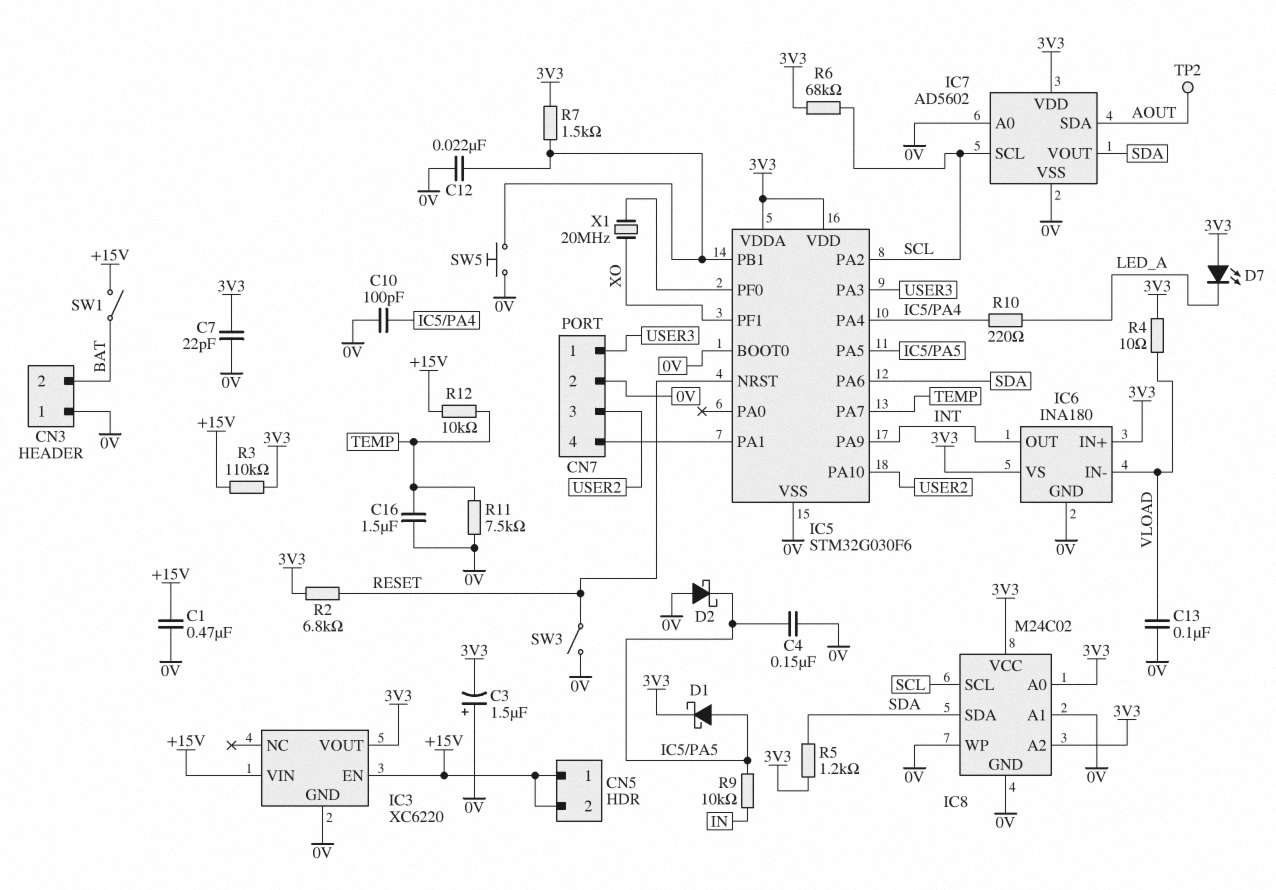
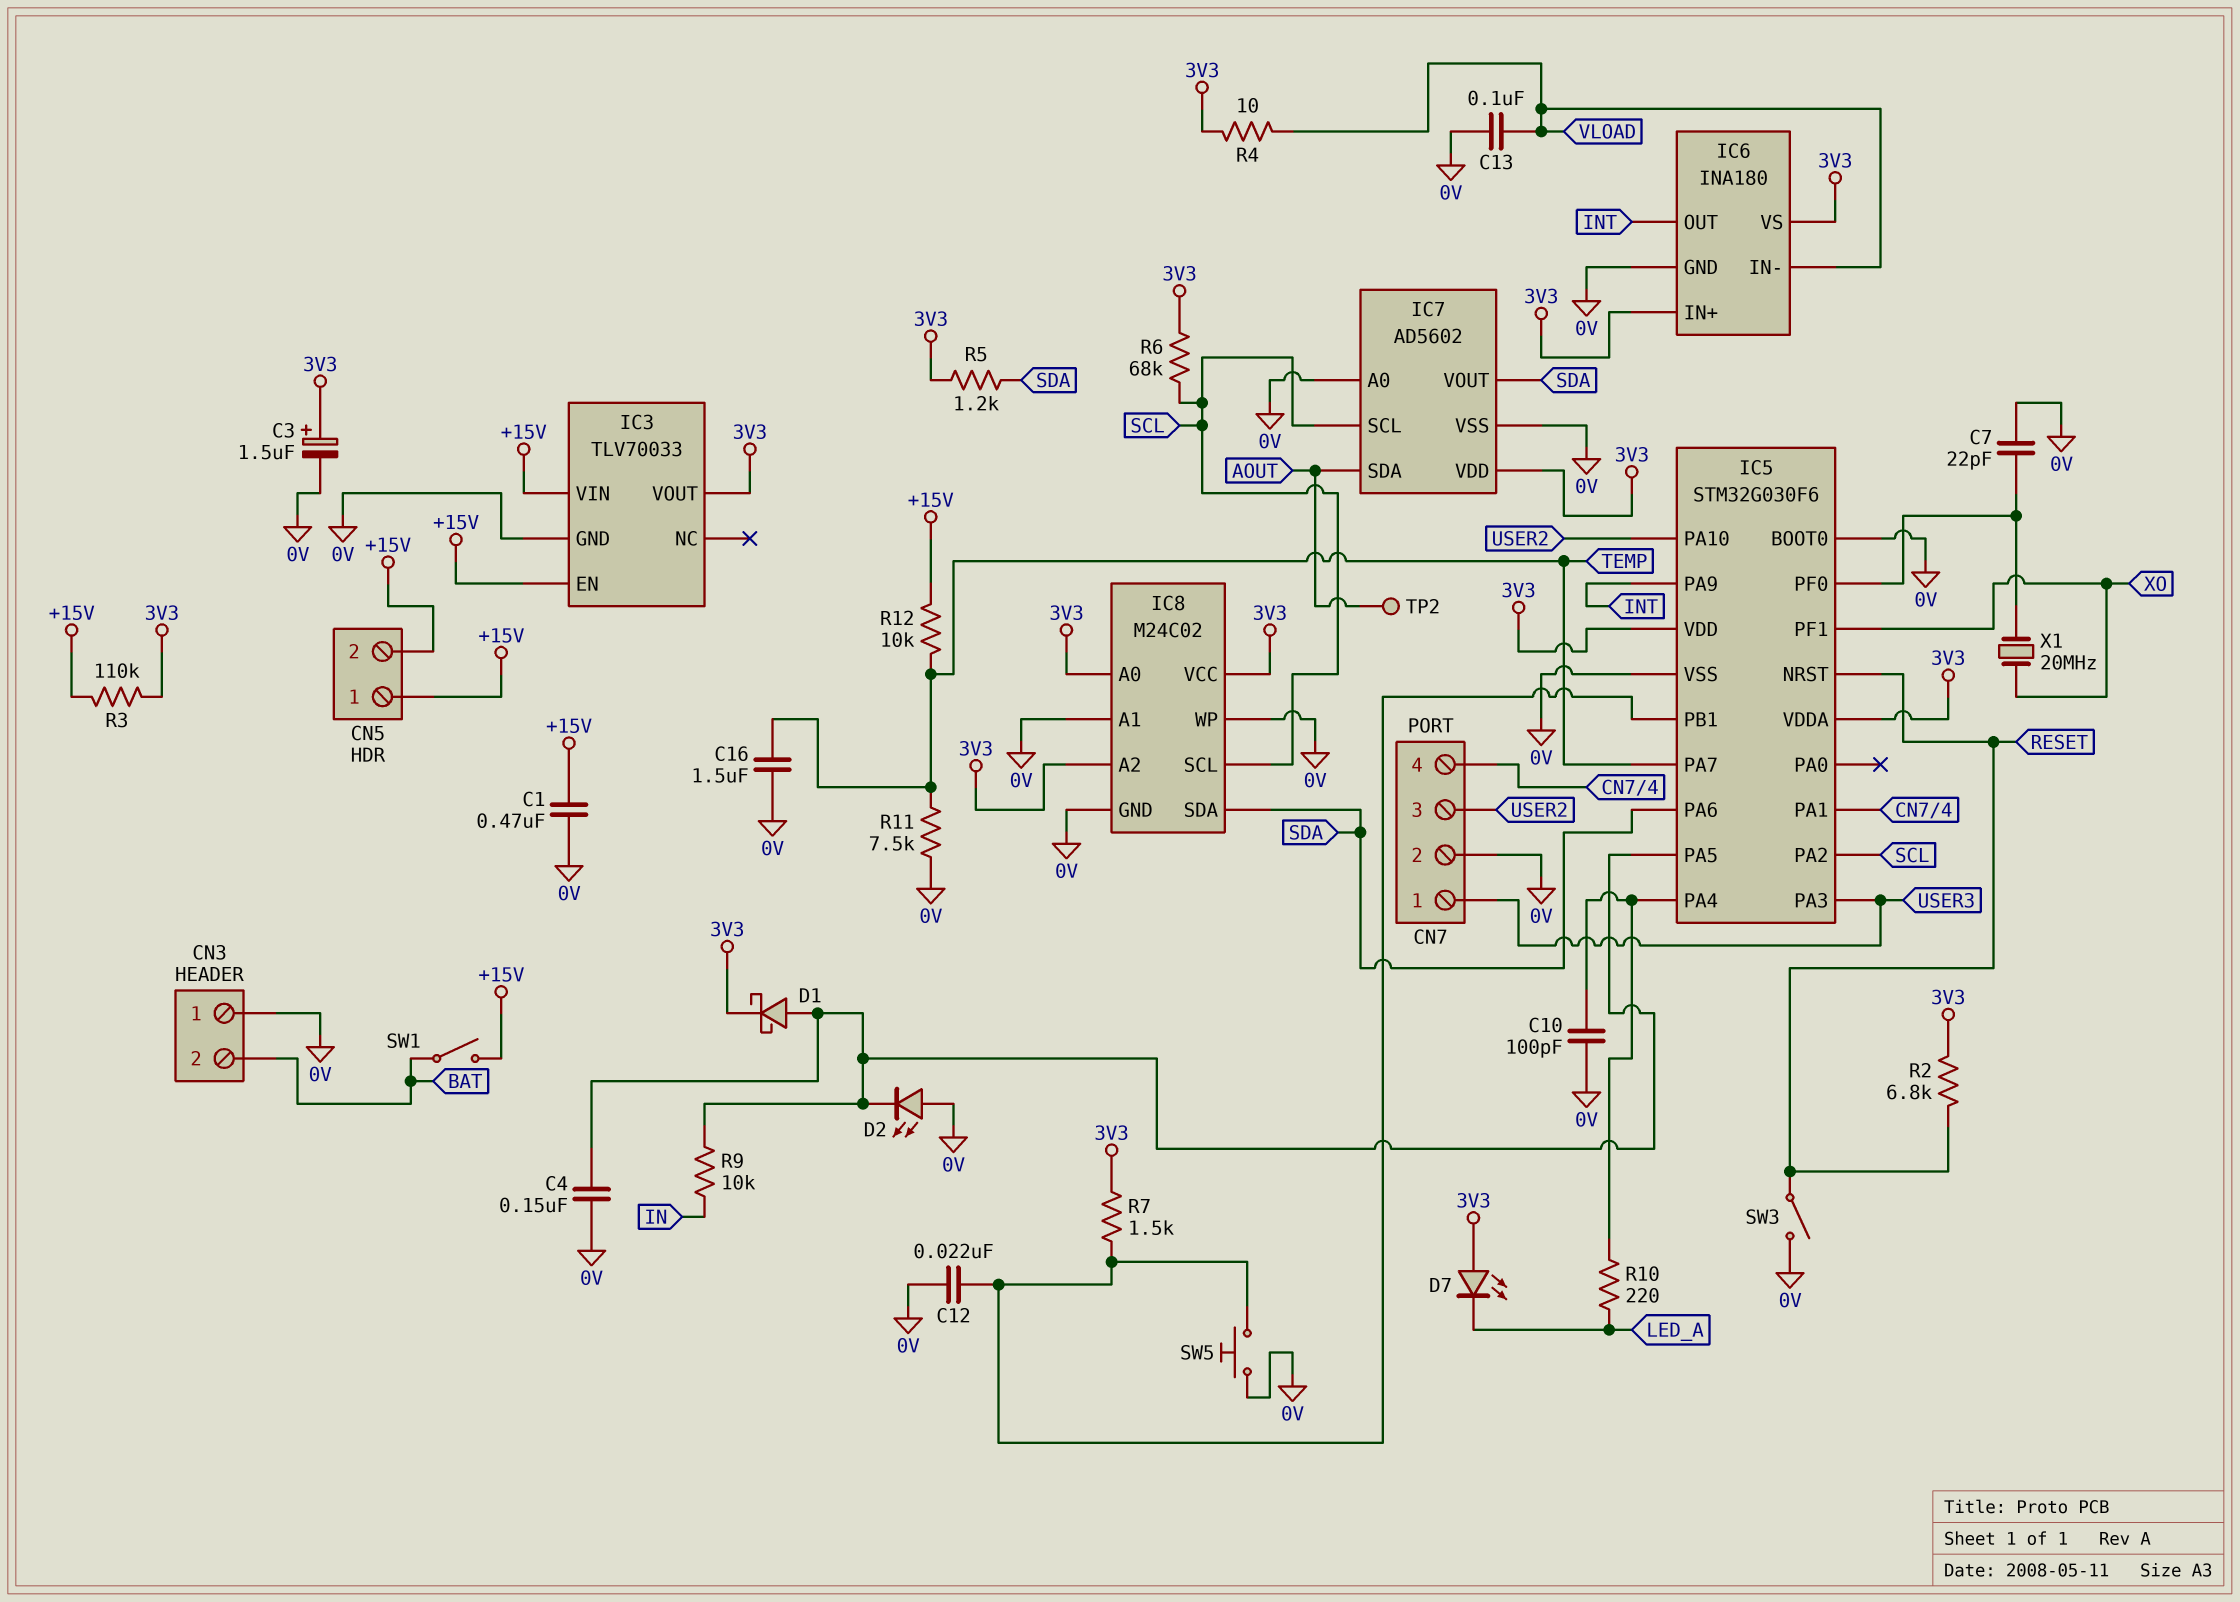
C3: 1.5uF (plus 0V, minus 3V3) -> 1.5uF (plus 3V3, minus 0V)
C7: 22pF (0V, 3V3) -> 22pF (0V, IC5/PF0)
D2: schottky (A 0V, K IC5/PA5) -> LED (A 0V, K IC5/PA5)
IC3: XC6220 -> TLV70033

